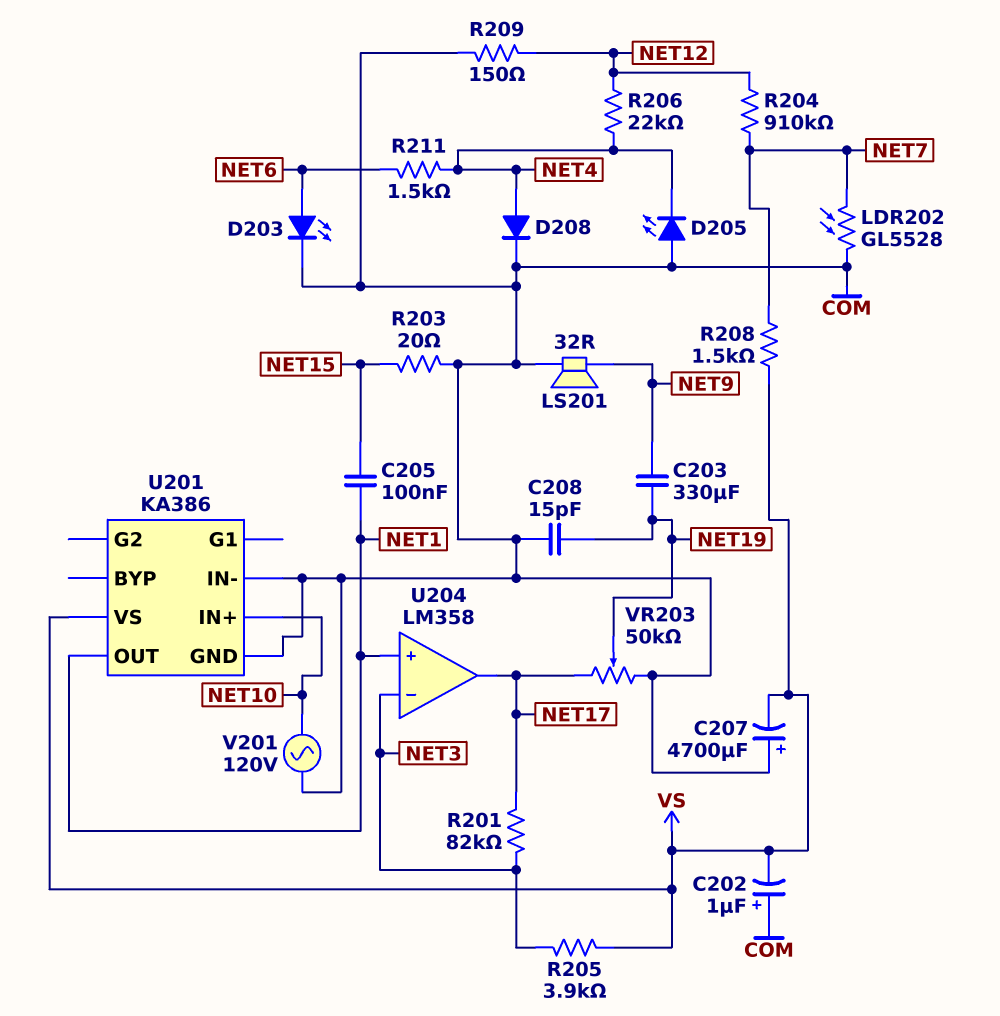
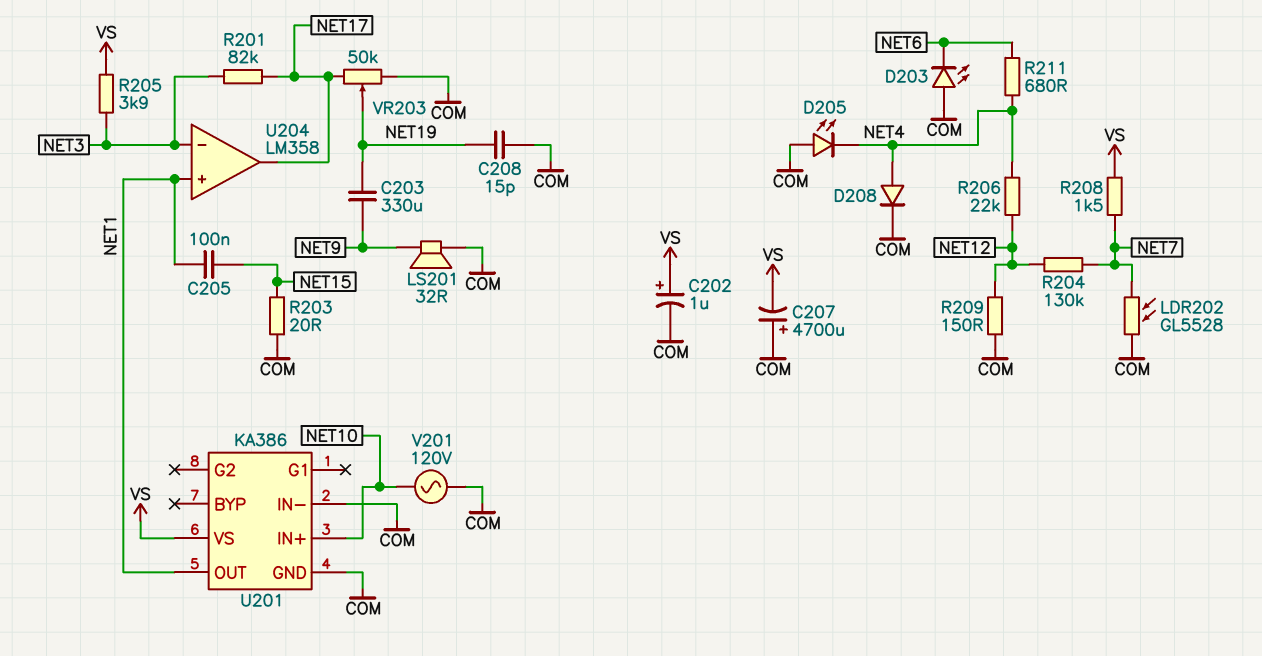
C202: 1uF (plus COM, minus VS) -> 1uF (plus VS, minus COM)
D203: LED (A NET6, K COM) -> LED (A COM, K NET6)
R204: 910k (NET7, NET12) -> 130k (NET7, NET12)
R211: 1.5k (NET4, NET6) -> 680 (NET4, NET6)

